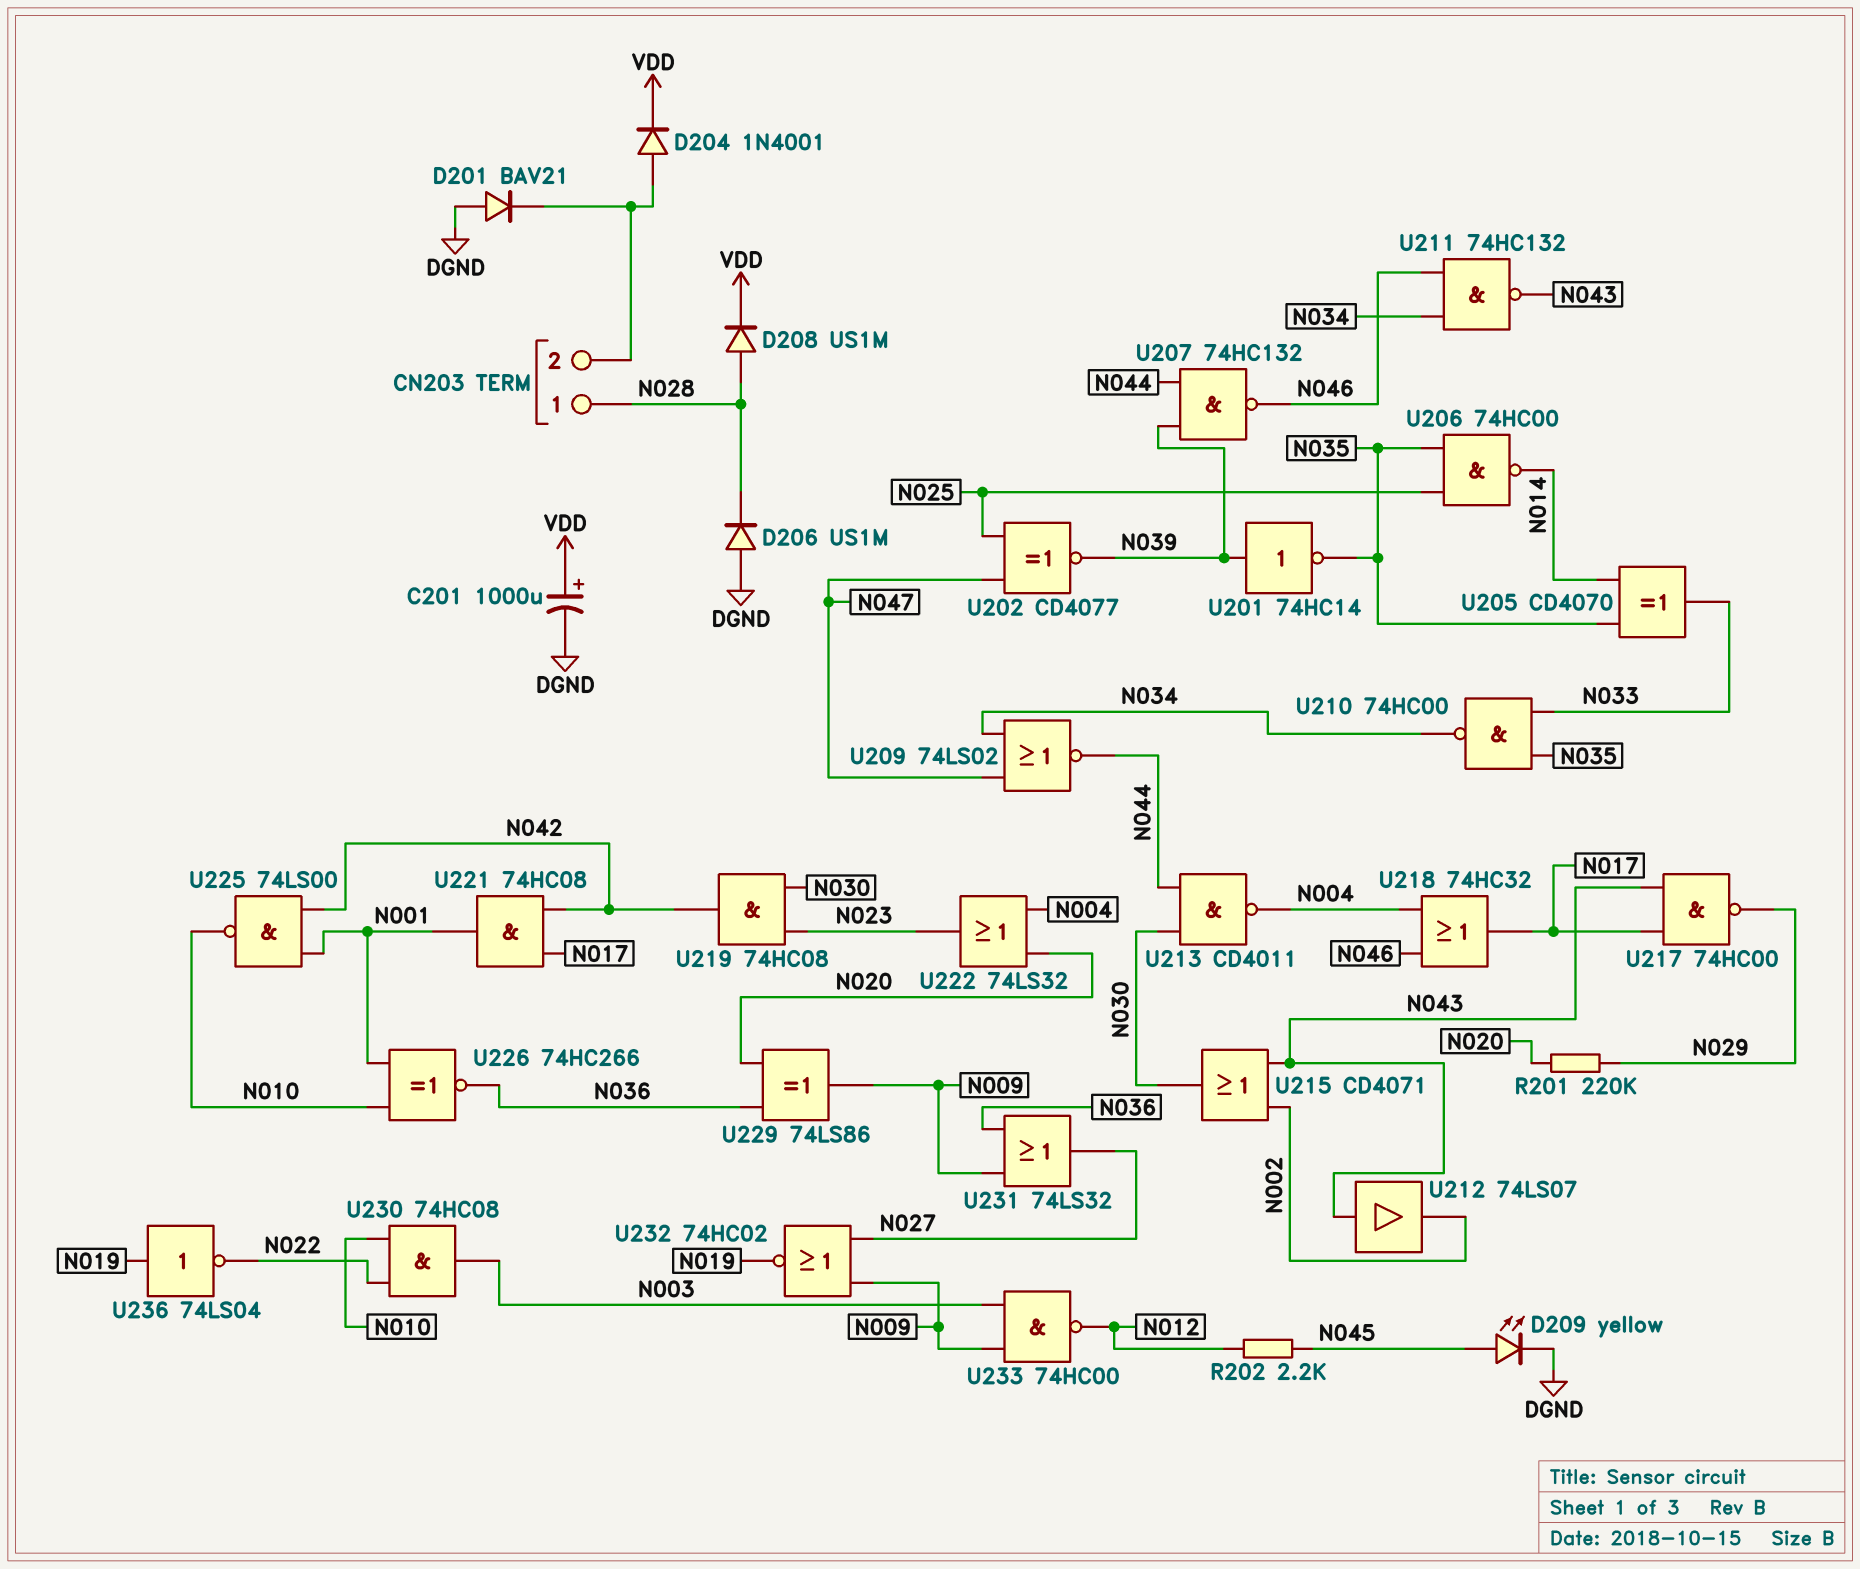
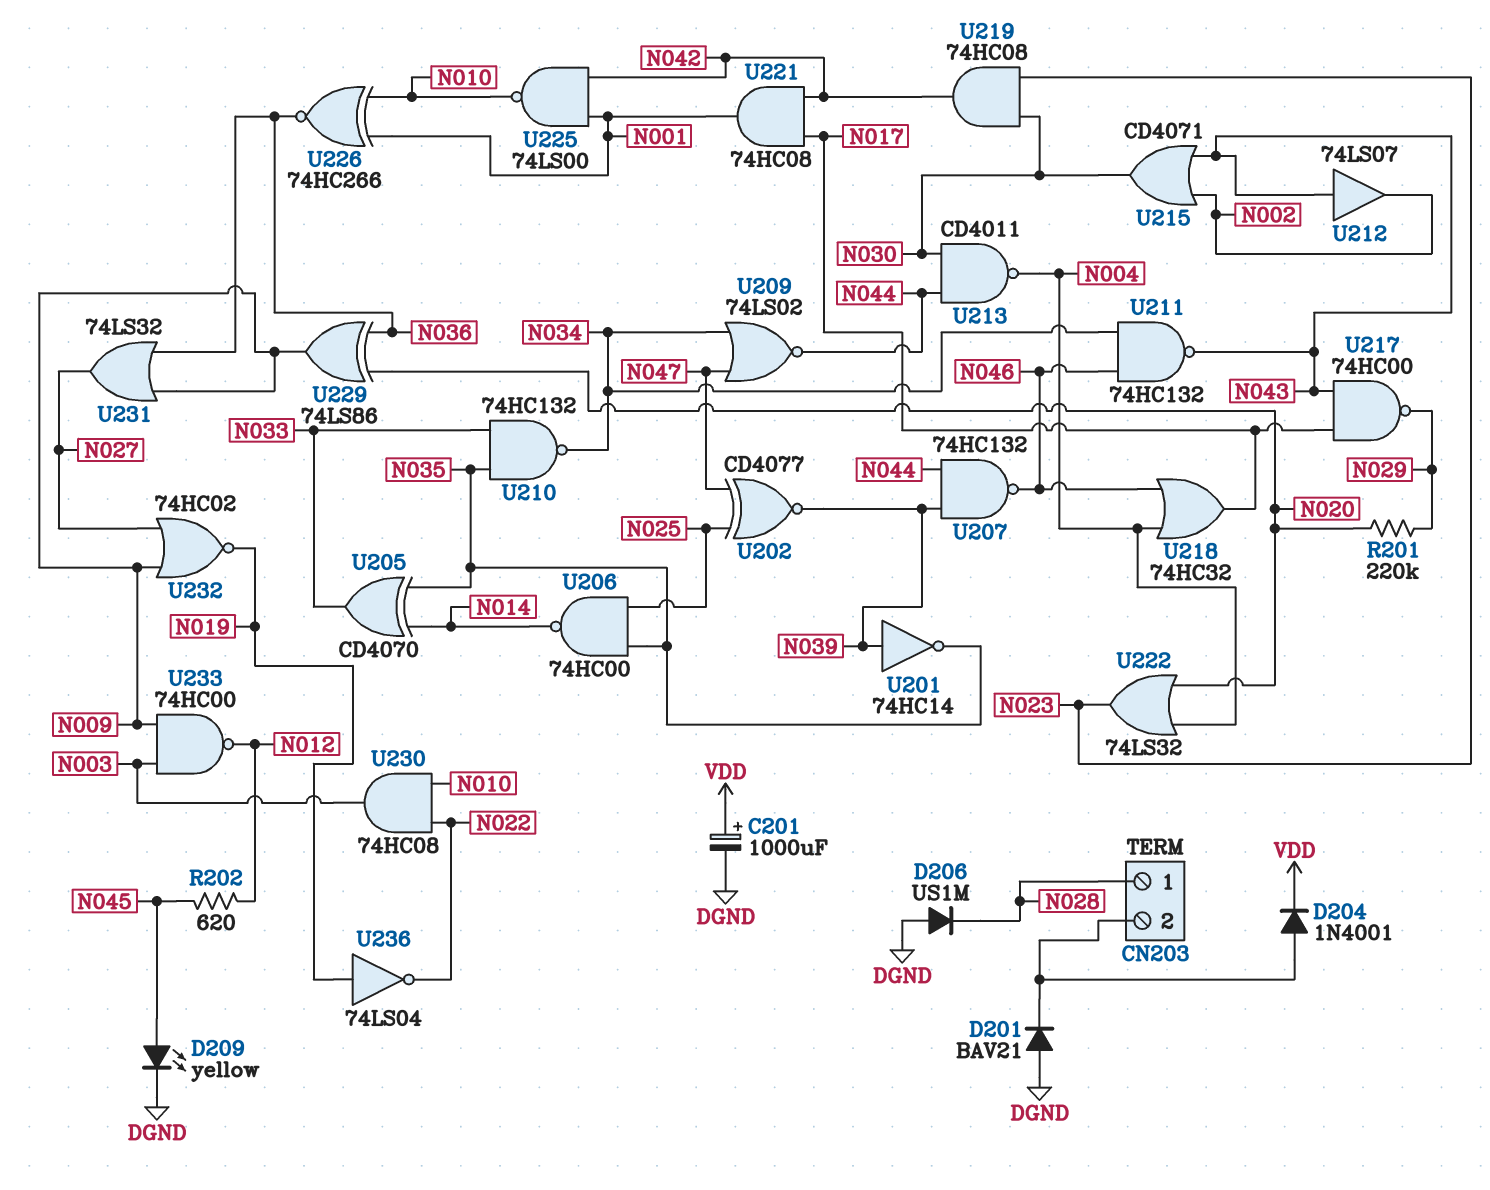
D208: diode US1M (A N028, K VDD) -> none
R202: 2.2k (N012, N045) -> 620 (N012, N045)
U210: NAND 74HC00 (in N033, in N035, out N034) -> NAND 74HC132 (in N033, in N035, out N034)

